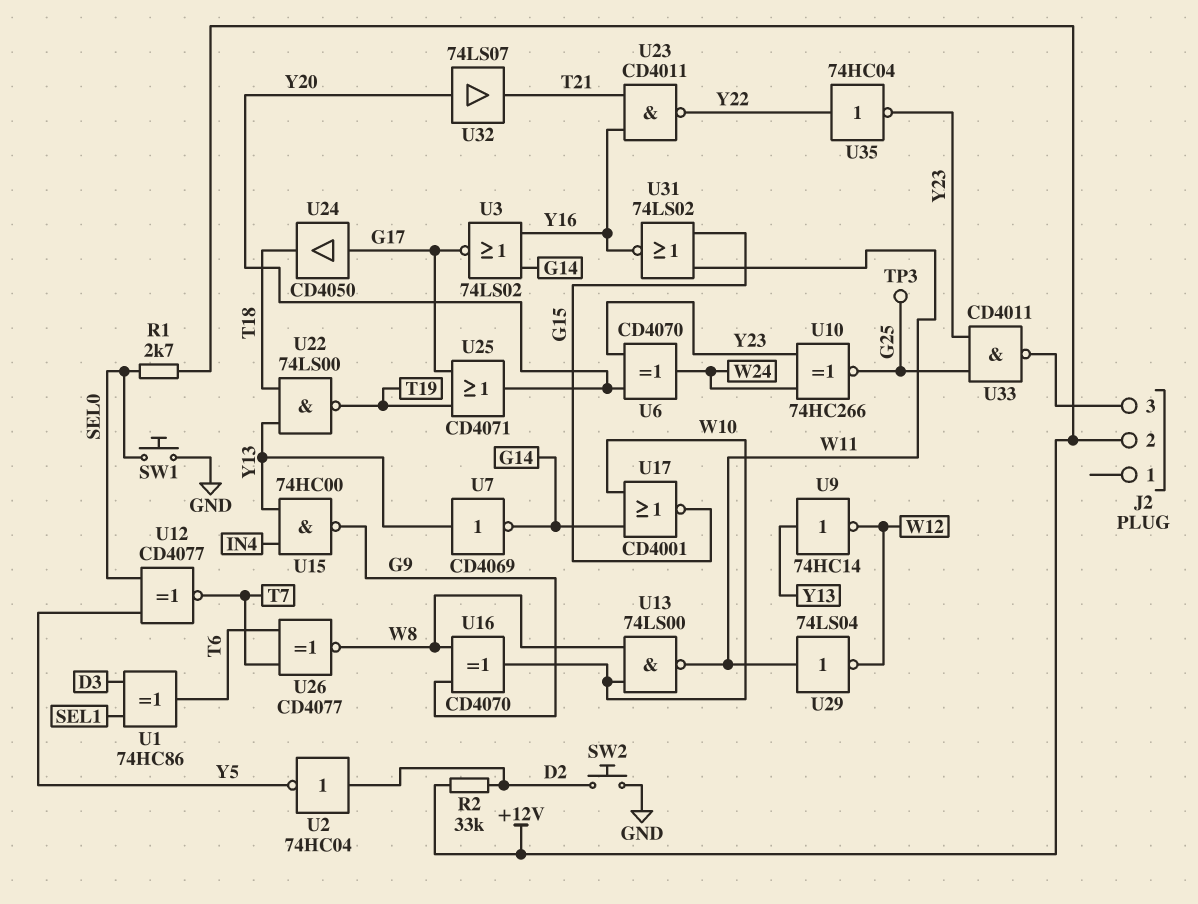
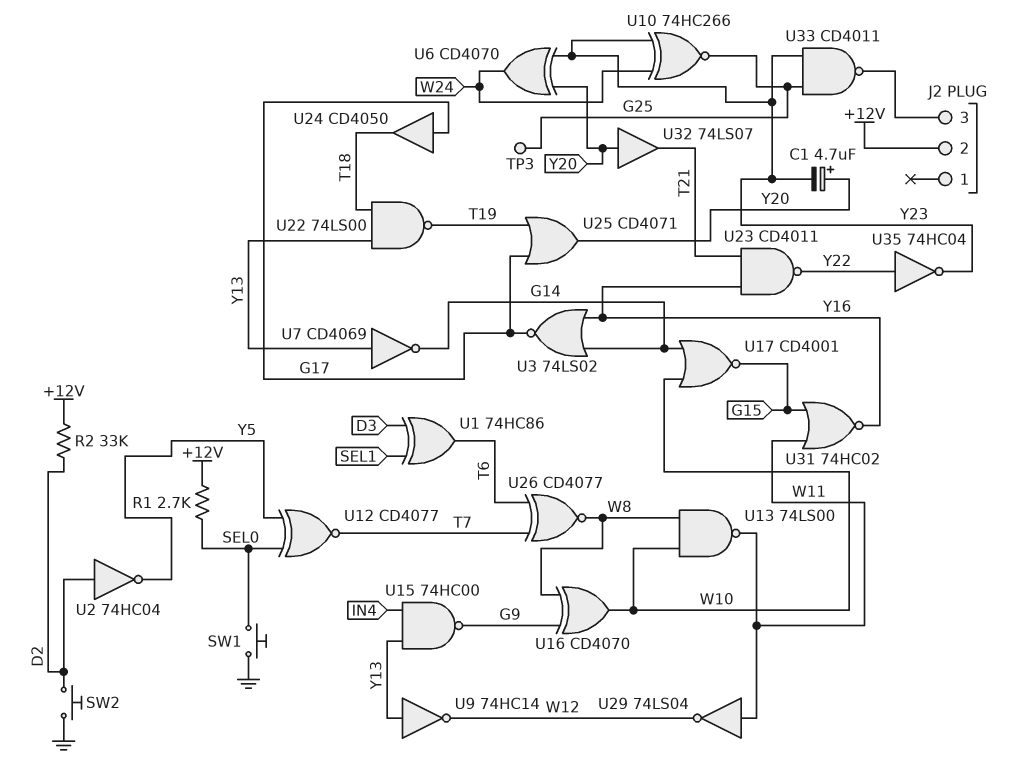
C1: none -> 4.7uF (plus Y20, minus Y23)
U31: NOR 74LS02 (in G15, in W11, out Y16) -> NOR 74HC02 (in G15, in W11, out Y16)

